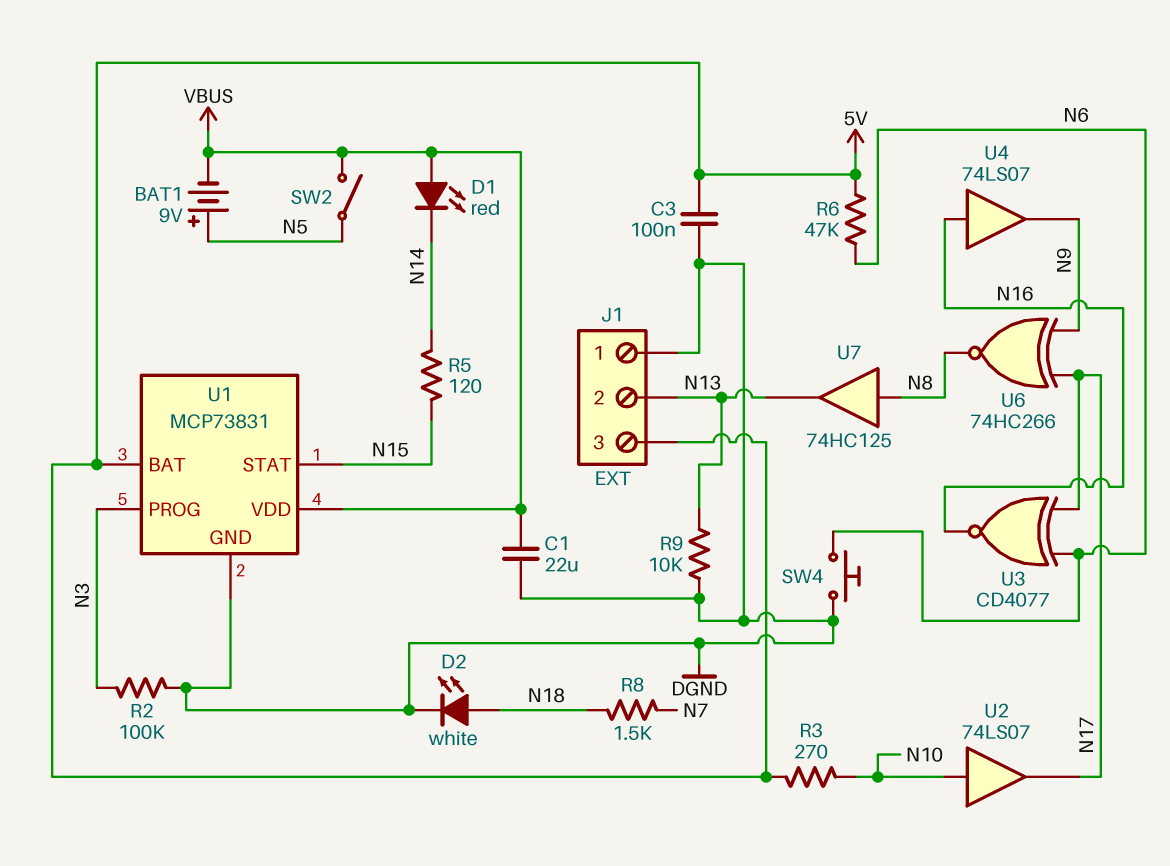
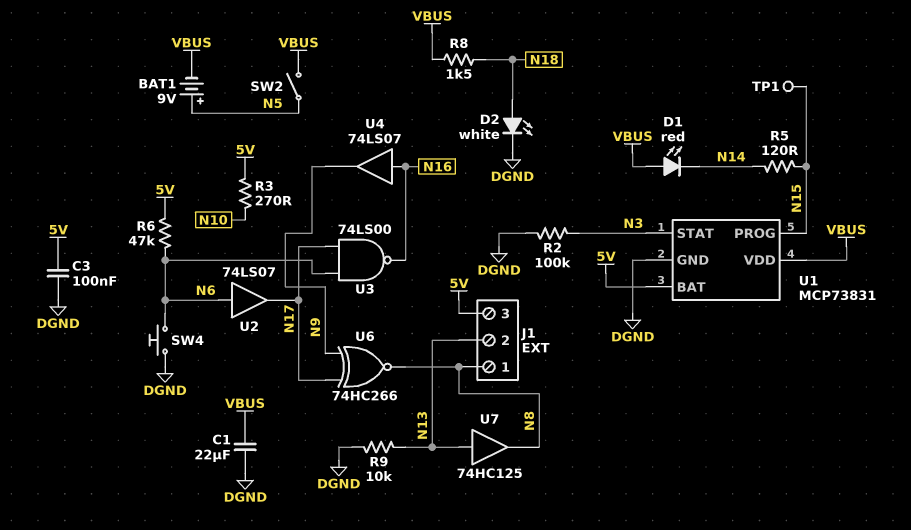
J1 pin 1: DGND -> N8
R8: 1.5k (N7, N18) -> 1.5k (N18, VBUS)
TP1: none -> test point (N15)
U1 pin PROG: N3 -> N15
U1 pin STAT: N15 -> N3
U2: buffer 74LS07 (in N10, out N17) -> buffer 74LS07 (in N6, out N17)
U3: XNOR CD4077 (in N6, in N17, out N16) -> NAND 74LS00 (in N6, in N17, out N16)
U7: buffer 74HC125 (in N8, out N13) -> buffer 74HC125 (in N13, out N8)

